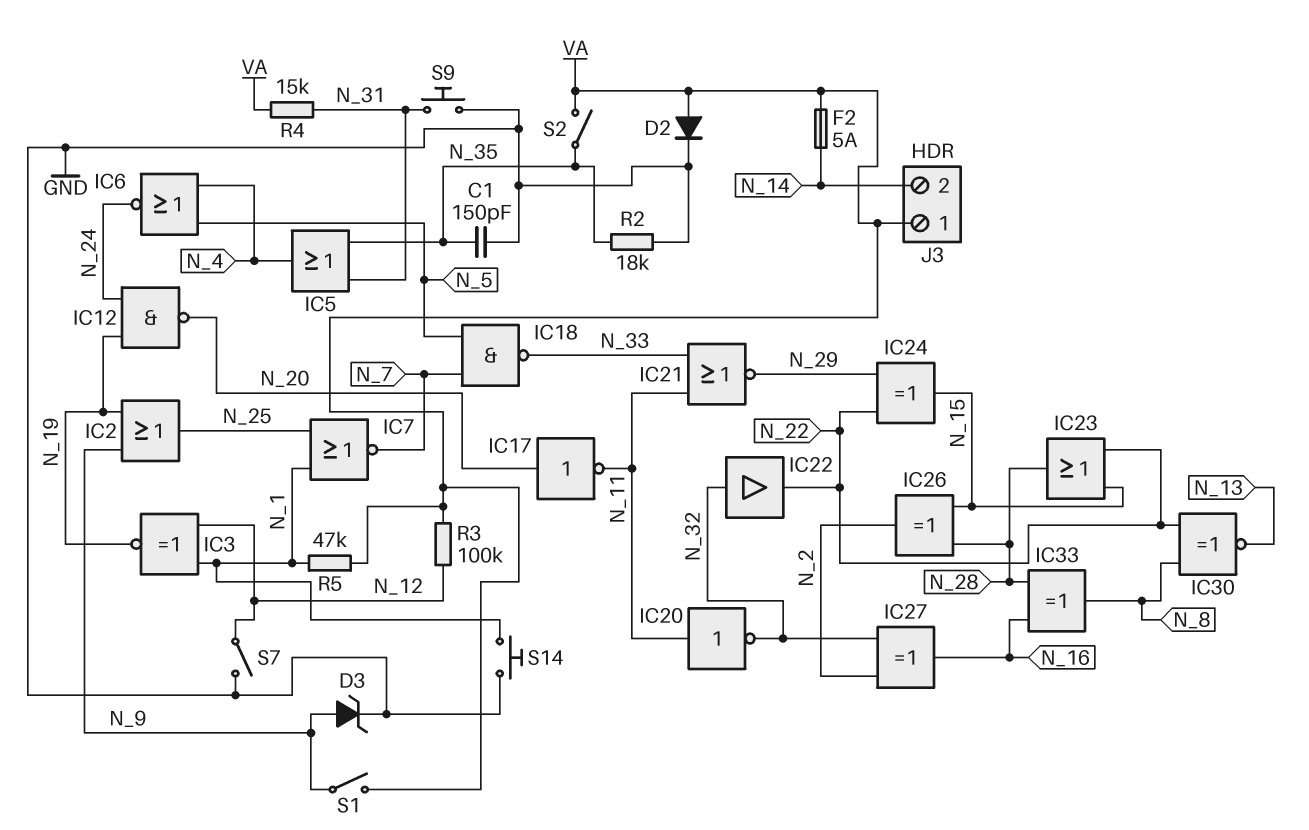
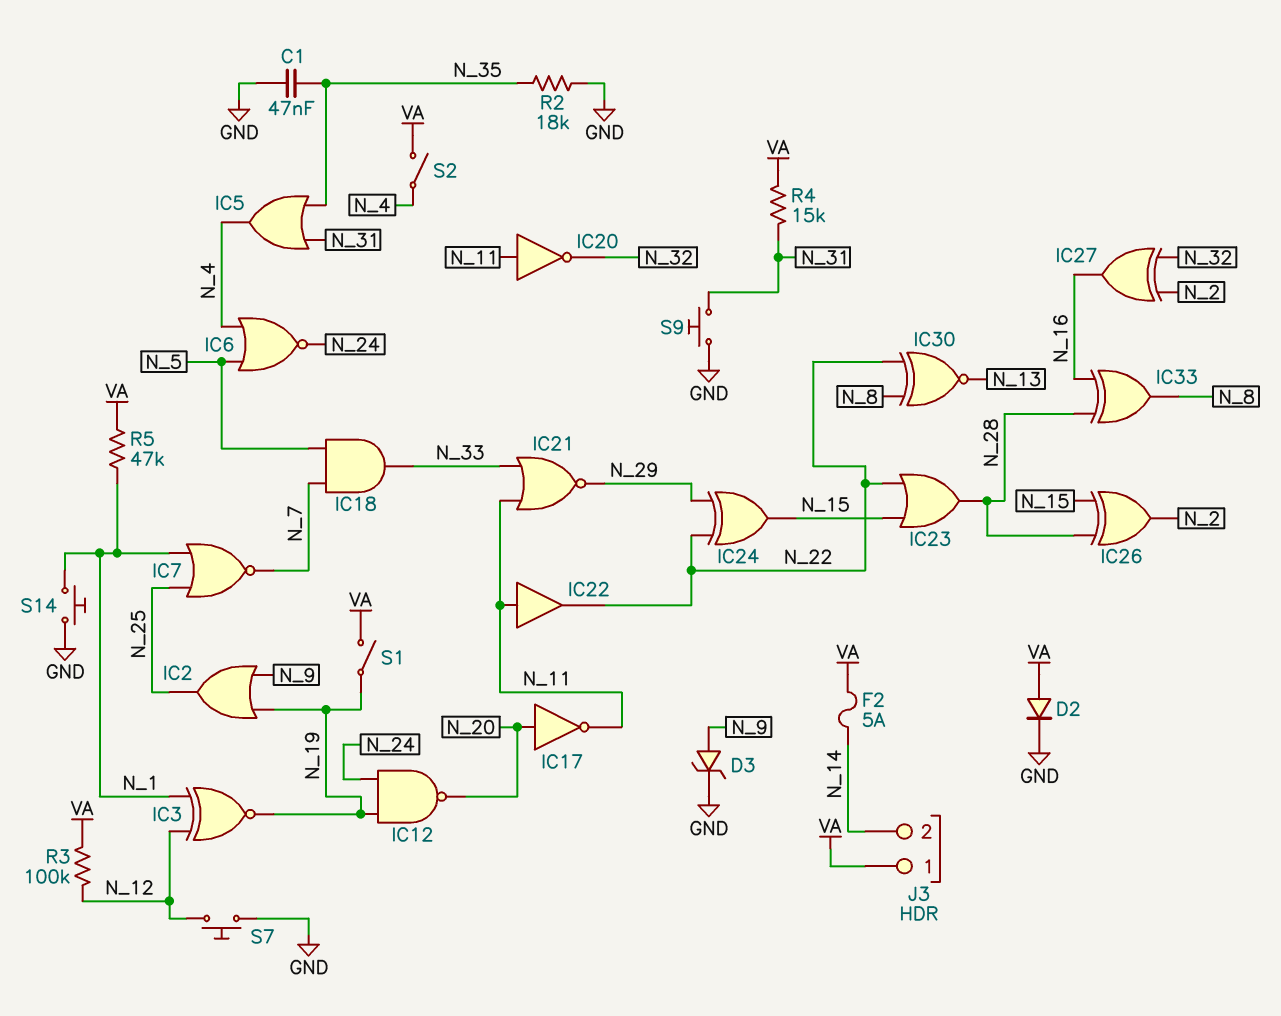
C1: 150pF (GND, N_35) -> 47nF (GND, N_35)
IC18: NAND (in N_5, in N_7, out N_33) -> AND (in N_5, in N_7, out N_33)
IC22: buffer (in N_32, out N_22) -> buffer (in N_11, out N_22)
S1: switch (N_9, VA) -> switch (N_19, VA)
S2: switch (N_35, VA) -> switch (N_4, VA)
S7: switch (GND, N_12) -> button (GND, N_12)

